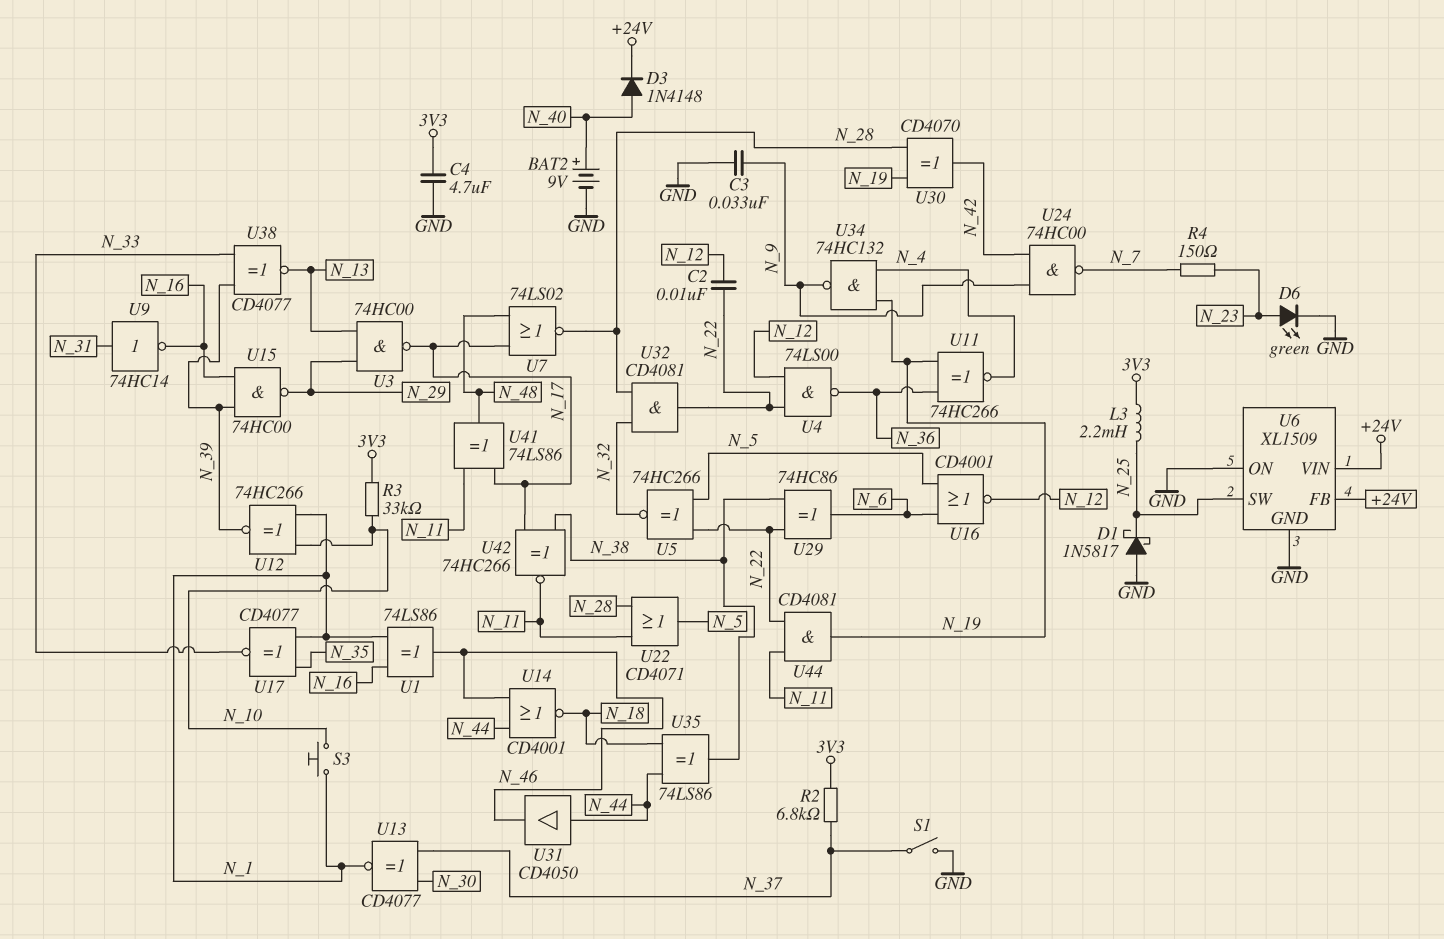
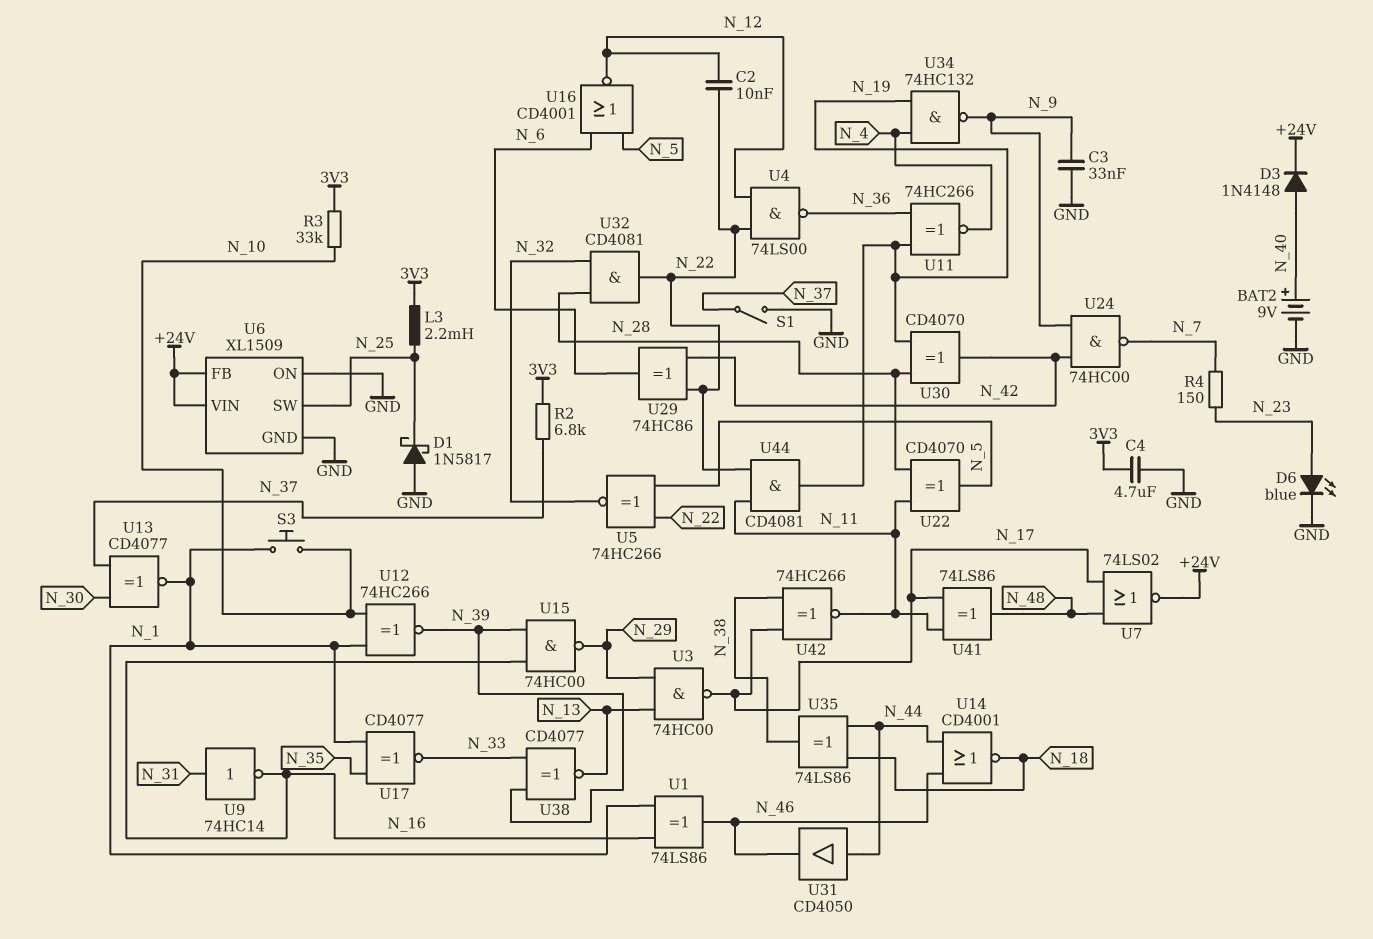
D6: LED green (A N_23, K GND) -> LED blue (A N_23, K GND)
U7: NOR 74LS02 (in N_17, in N_48, out N_28) -> NOR 74LS02 (in N_17, in N_48, out +24V)
U22: OR CD4071 (in N_11, in N_28, out N_5) -> XOR CD4070 (in N_11, in N_28, out N_5)
U29: XOR 74HC86 (in N_22, in N_38, out N_6) -> XOR 74HC86 (in N_22, in N_42, out N_6)

